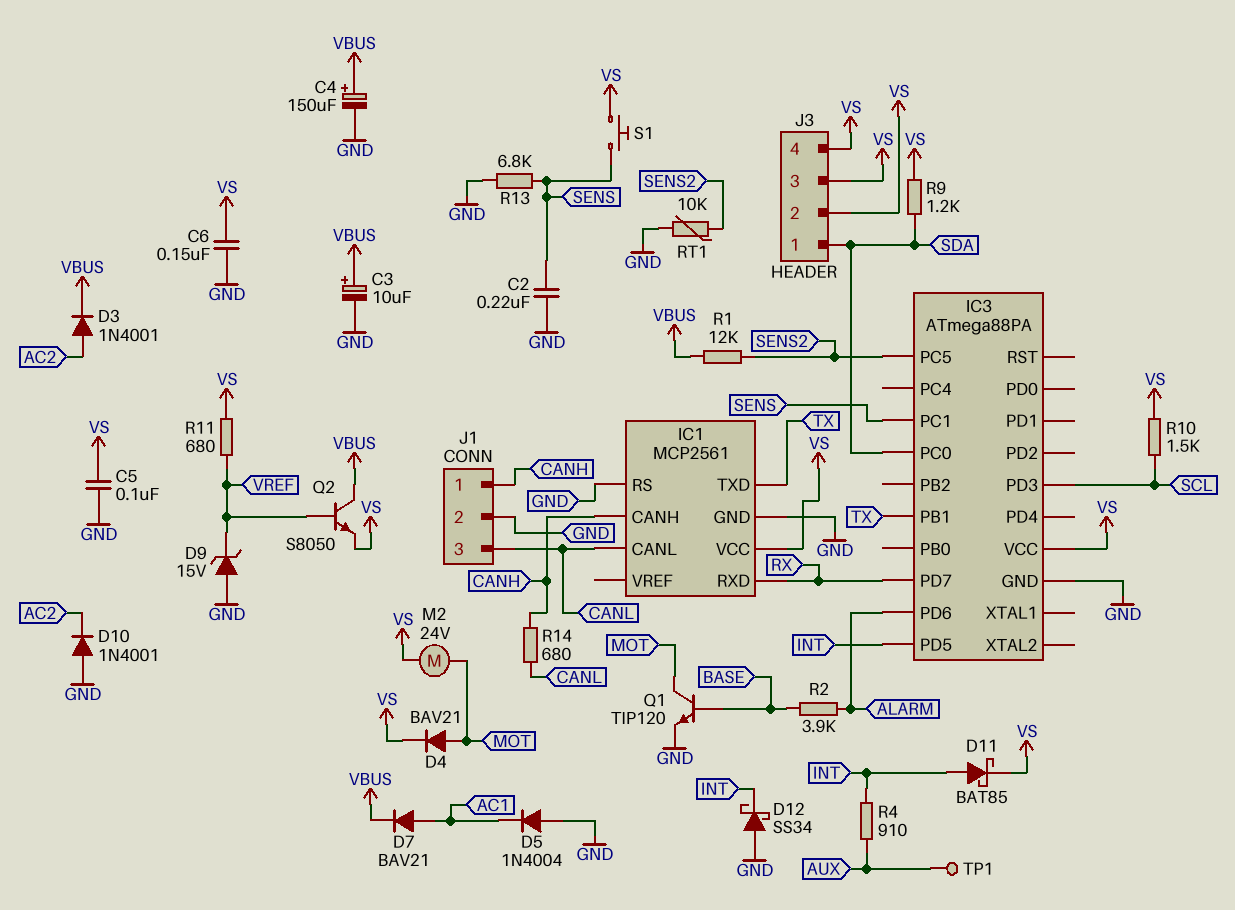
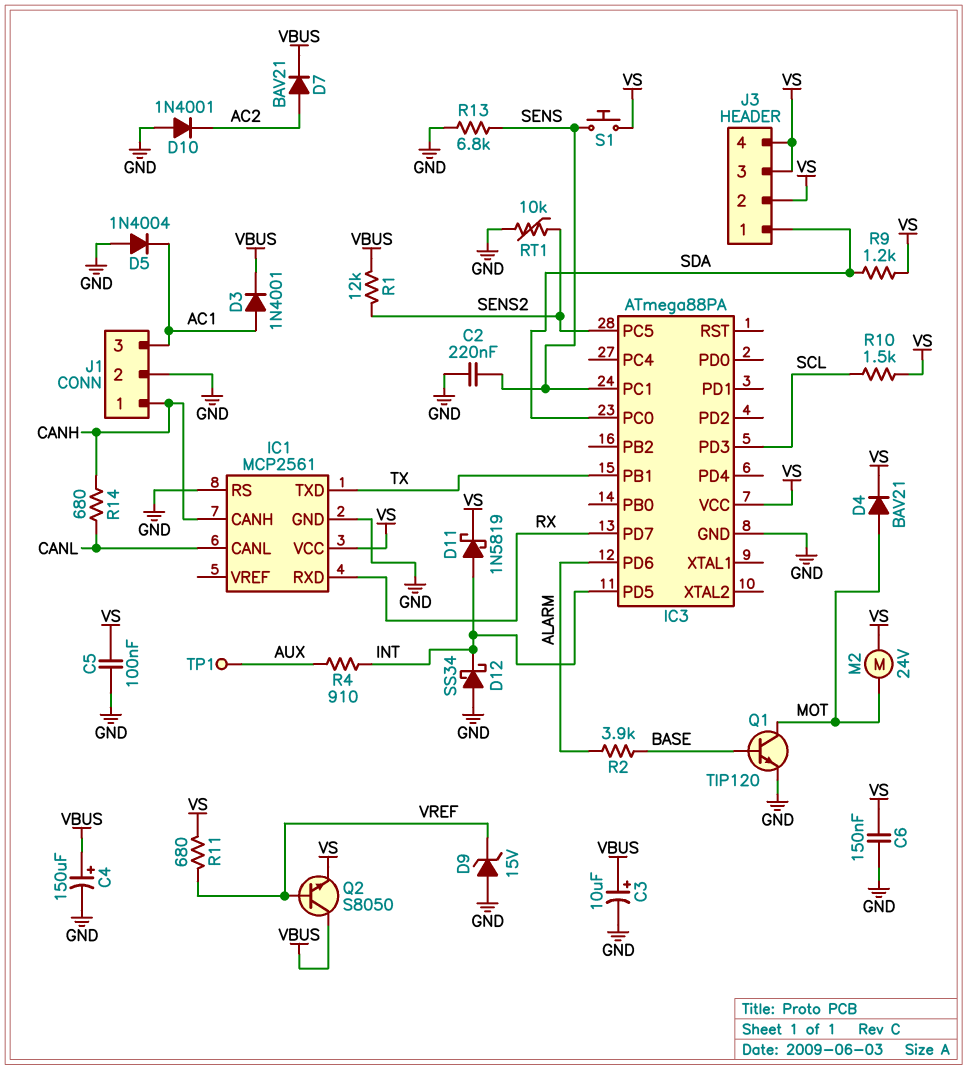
D3: diode 1N4001 (A AC2, K VBUS) -> diode 1N4001 (A AC1, K VBUS)
D7: diode BAV21 (A AC1, K VBUS) -> diode BAV21 (A AC2, K VBUS)
D11: schottky BAT85 (A INT, K VS) -> schottky 1N5819 (A INT, K VS)
J1 pin 3: CANL -> AC1

